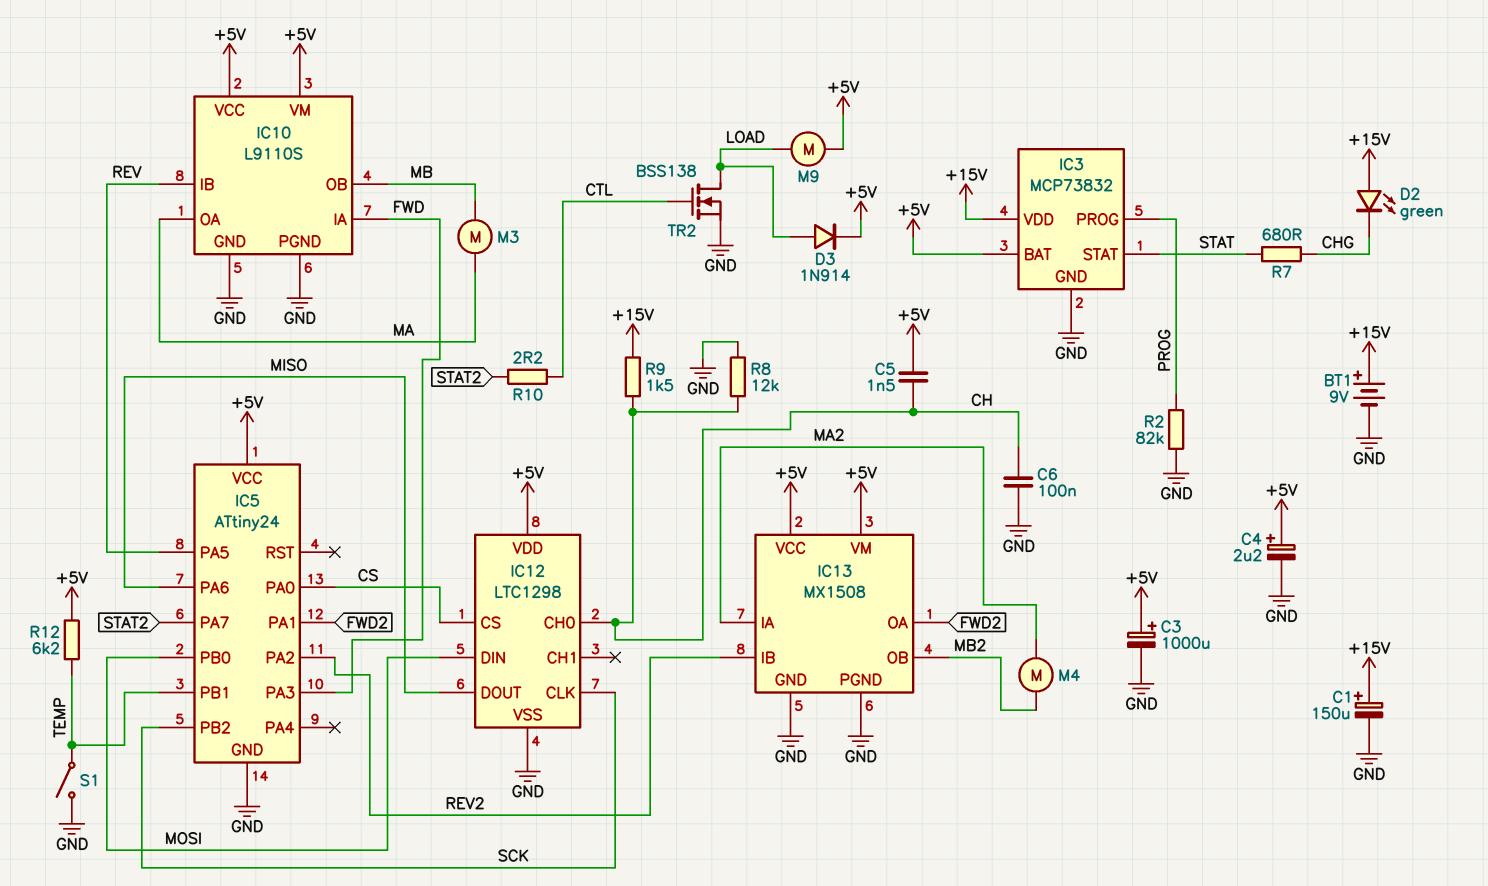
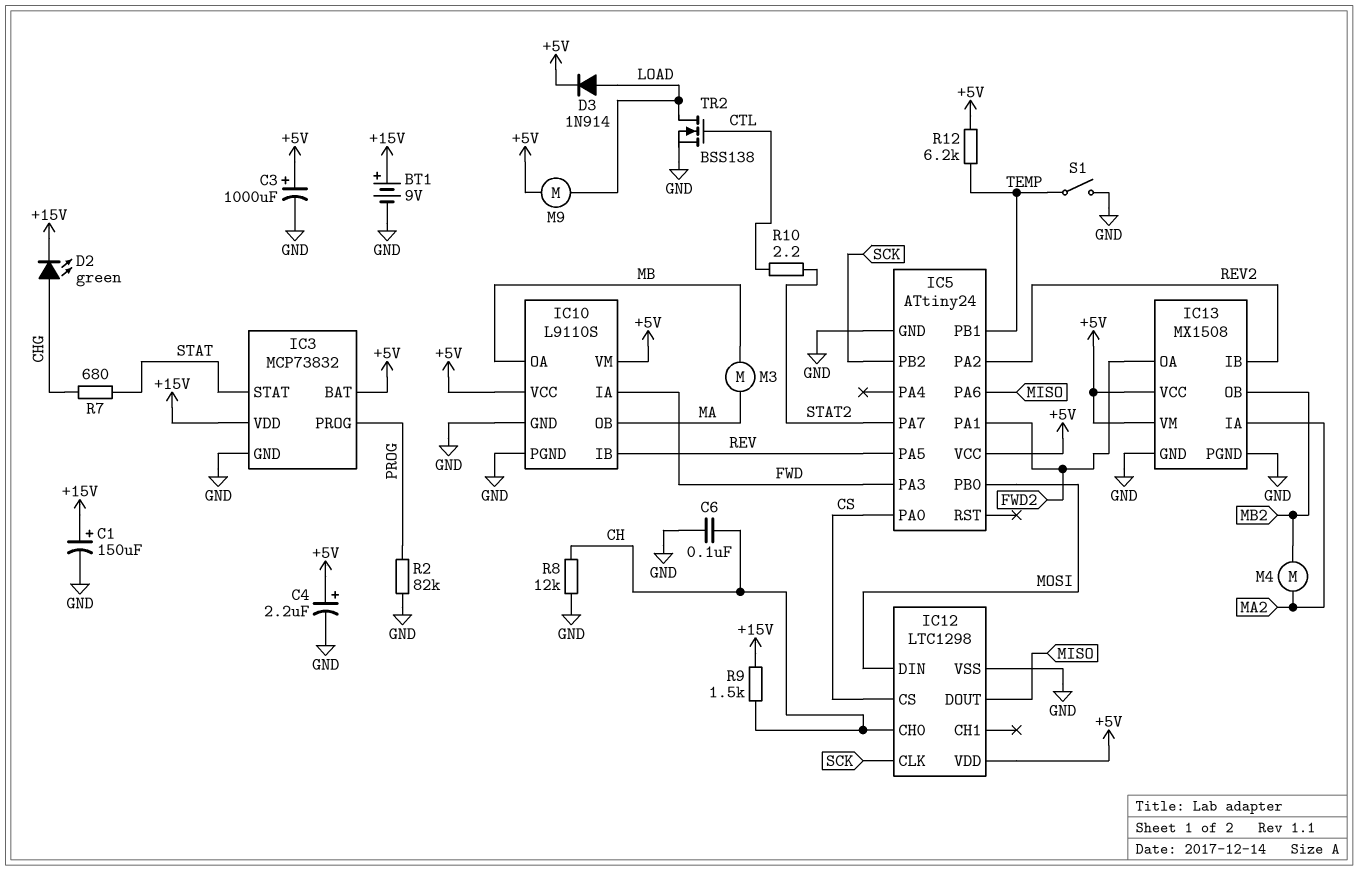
C5: 1.5nF (+5V, CH) -> none
D2: LED green (A +15V, K CHG) -> LED green (A CHG, K +15V)
IC10 pin OA: MA -> MB
IC10 pin OB: MB -> MA

